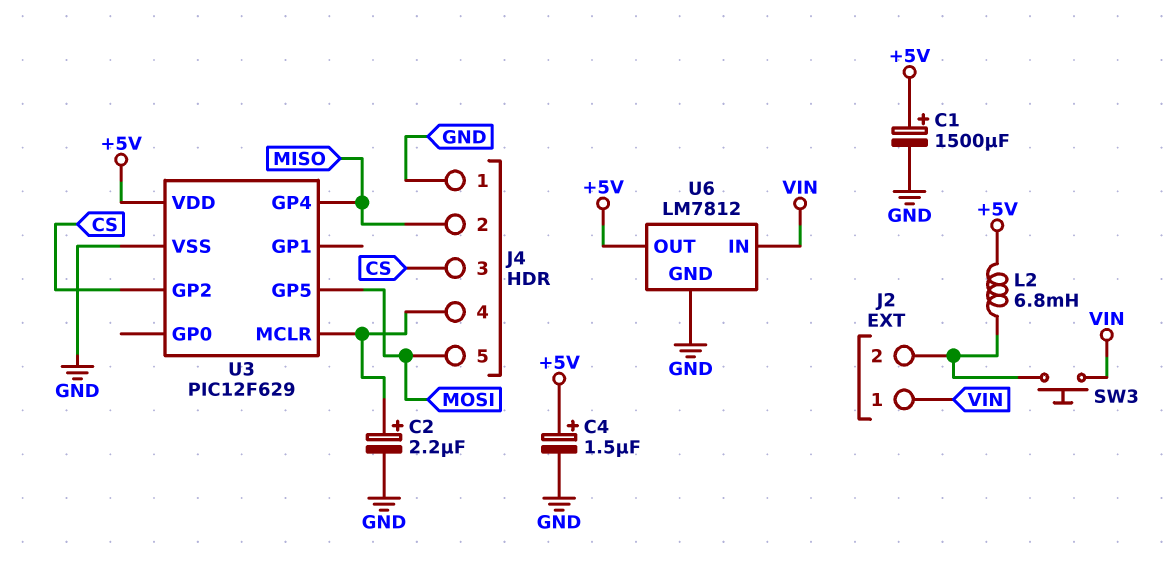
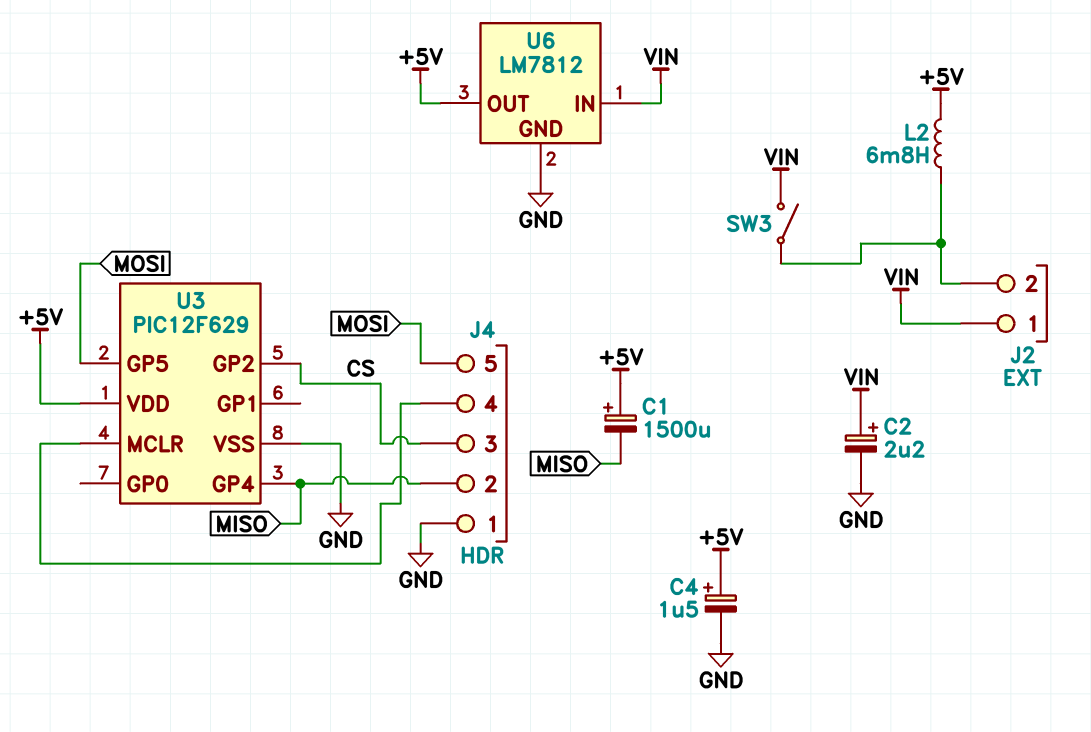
C1: 1500uF (plus +5V, minus GND) -> 1500uF (plus +5V, minus MISO)
C2: 2.2uF (plus J4/4, minus GND) -> 2.2uF (plus VIN, minus GND)
SW3: button (J2/2, VIN) -> switch (J2/2, VIN)

